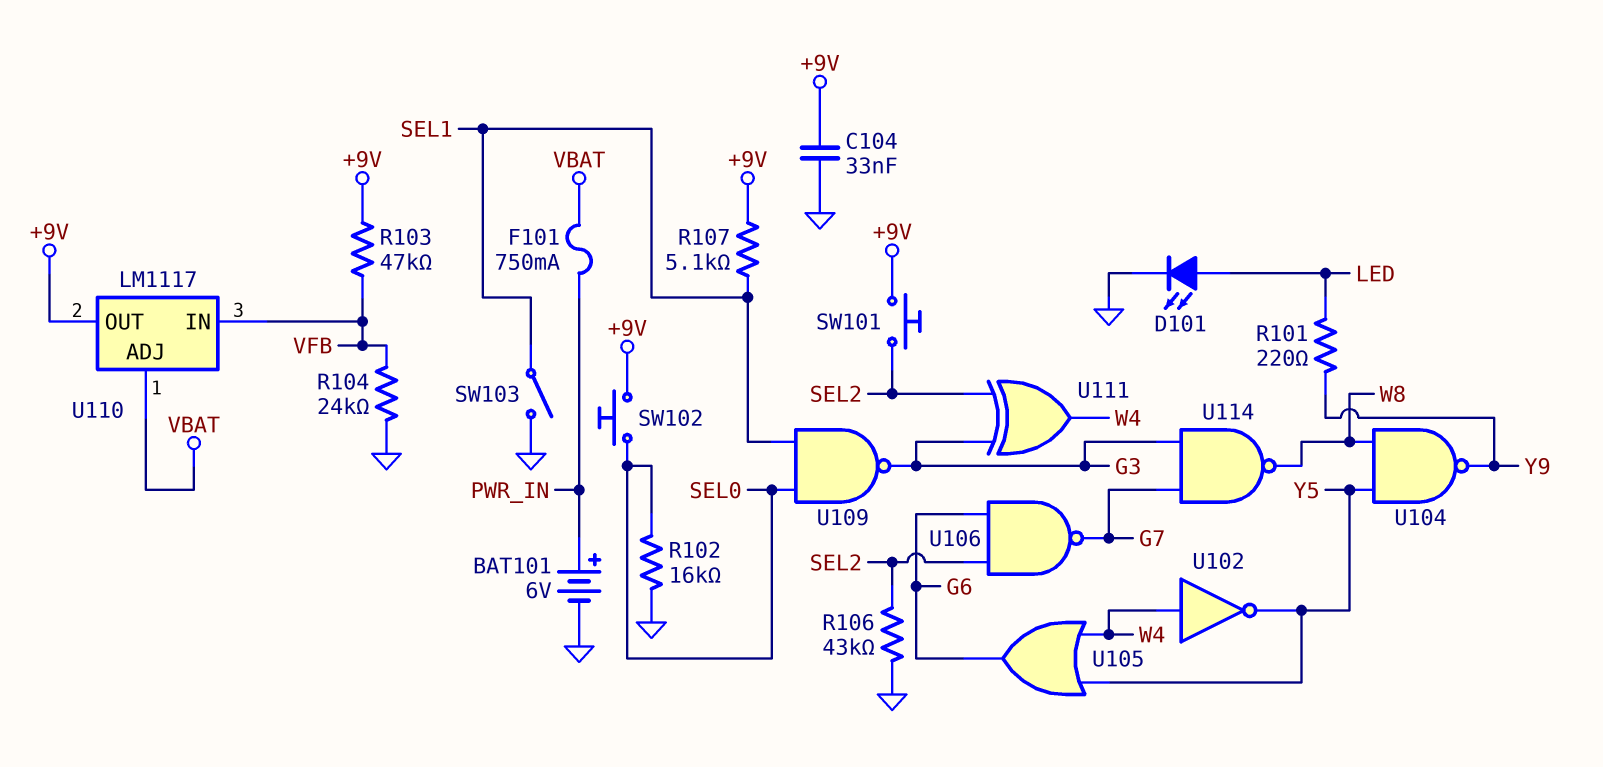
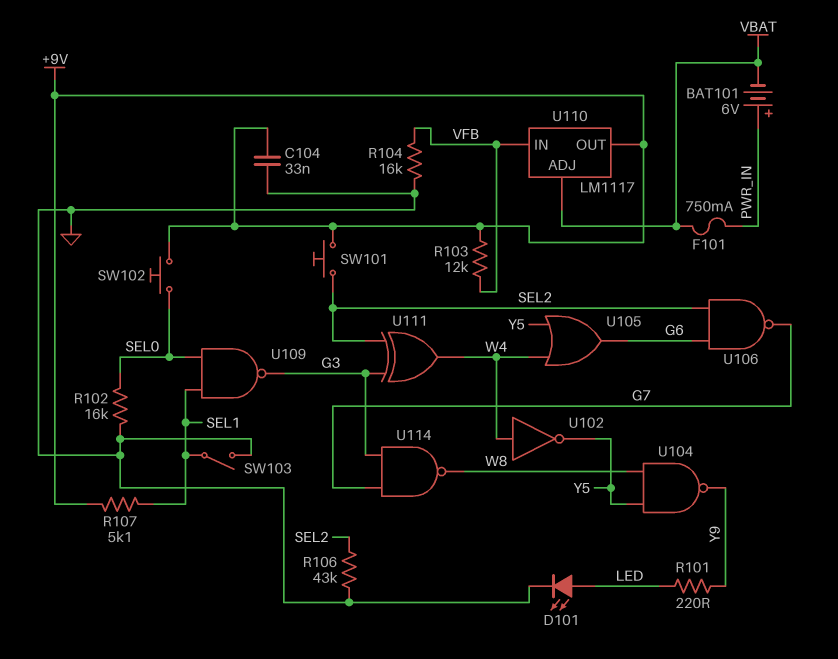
BAT101: 6V (plus PWR_IN, minus GND) -> 6V (plus PWR_IN, minus VBAT)
R103: 47k (+9V, VFB) -> 12k (+9V, VFB)
R104: 24k (GND, VFB) -> 16k (GND, VFB)

